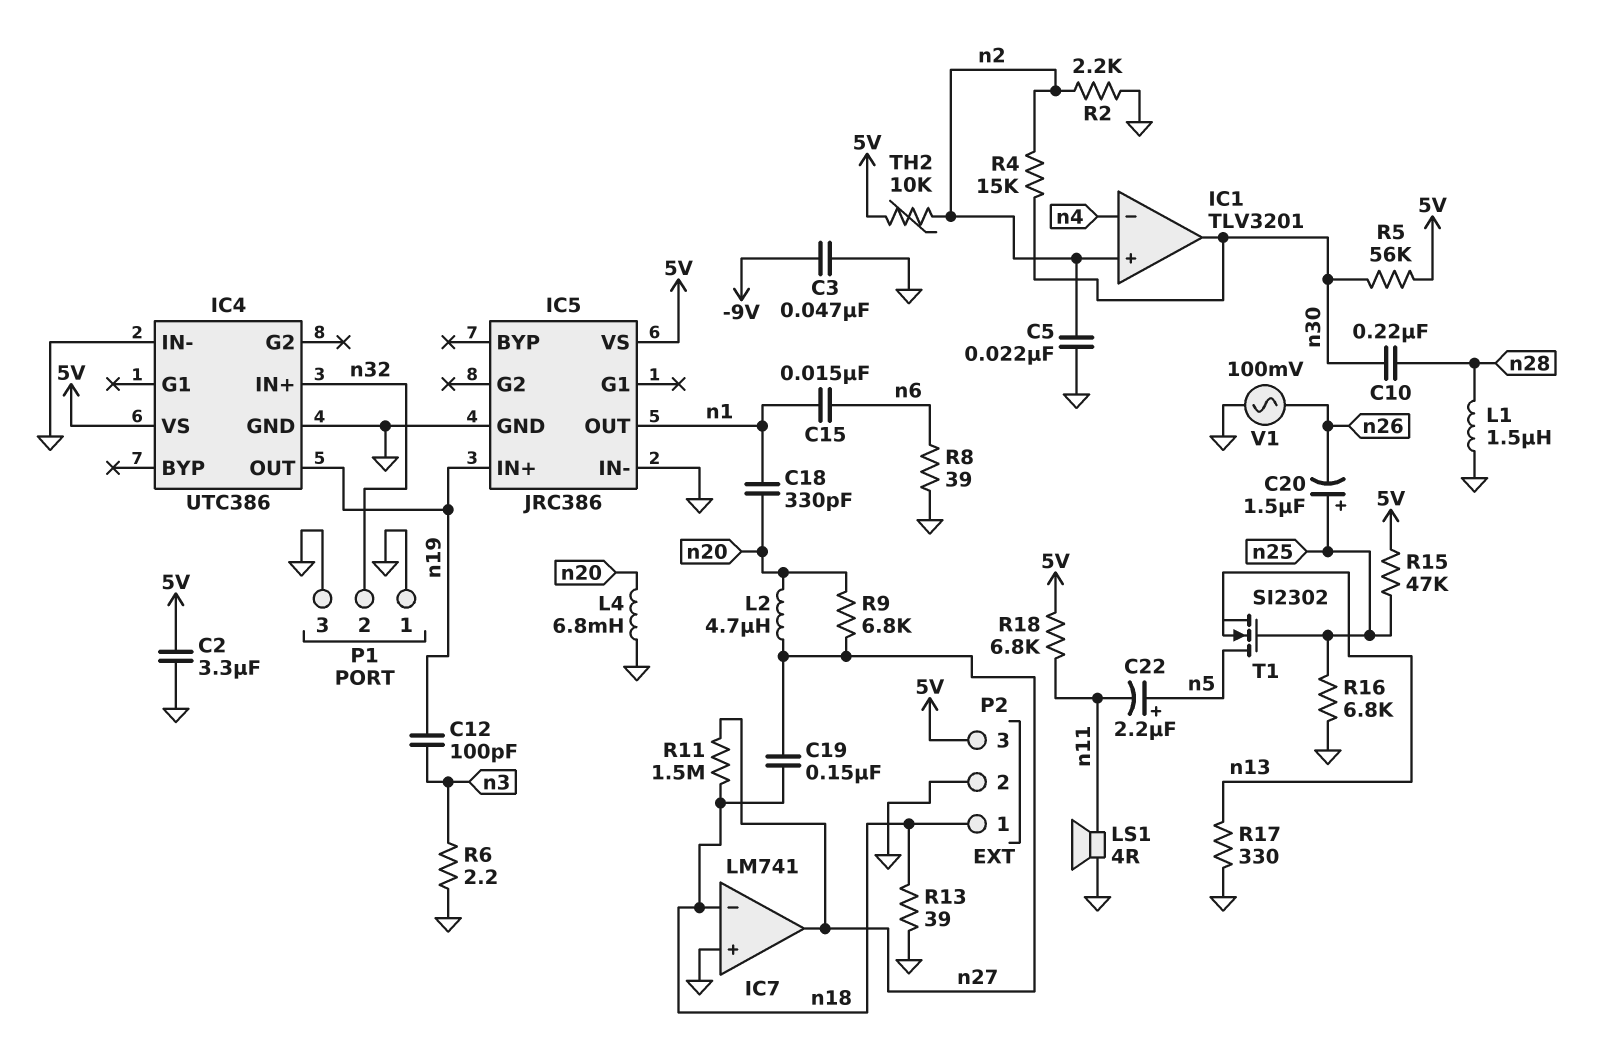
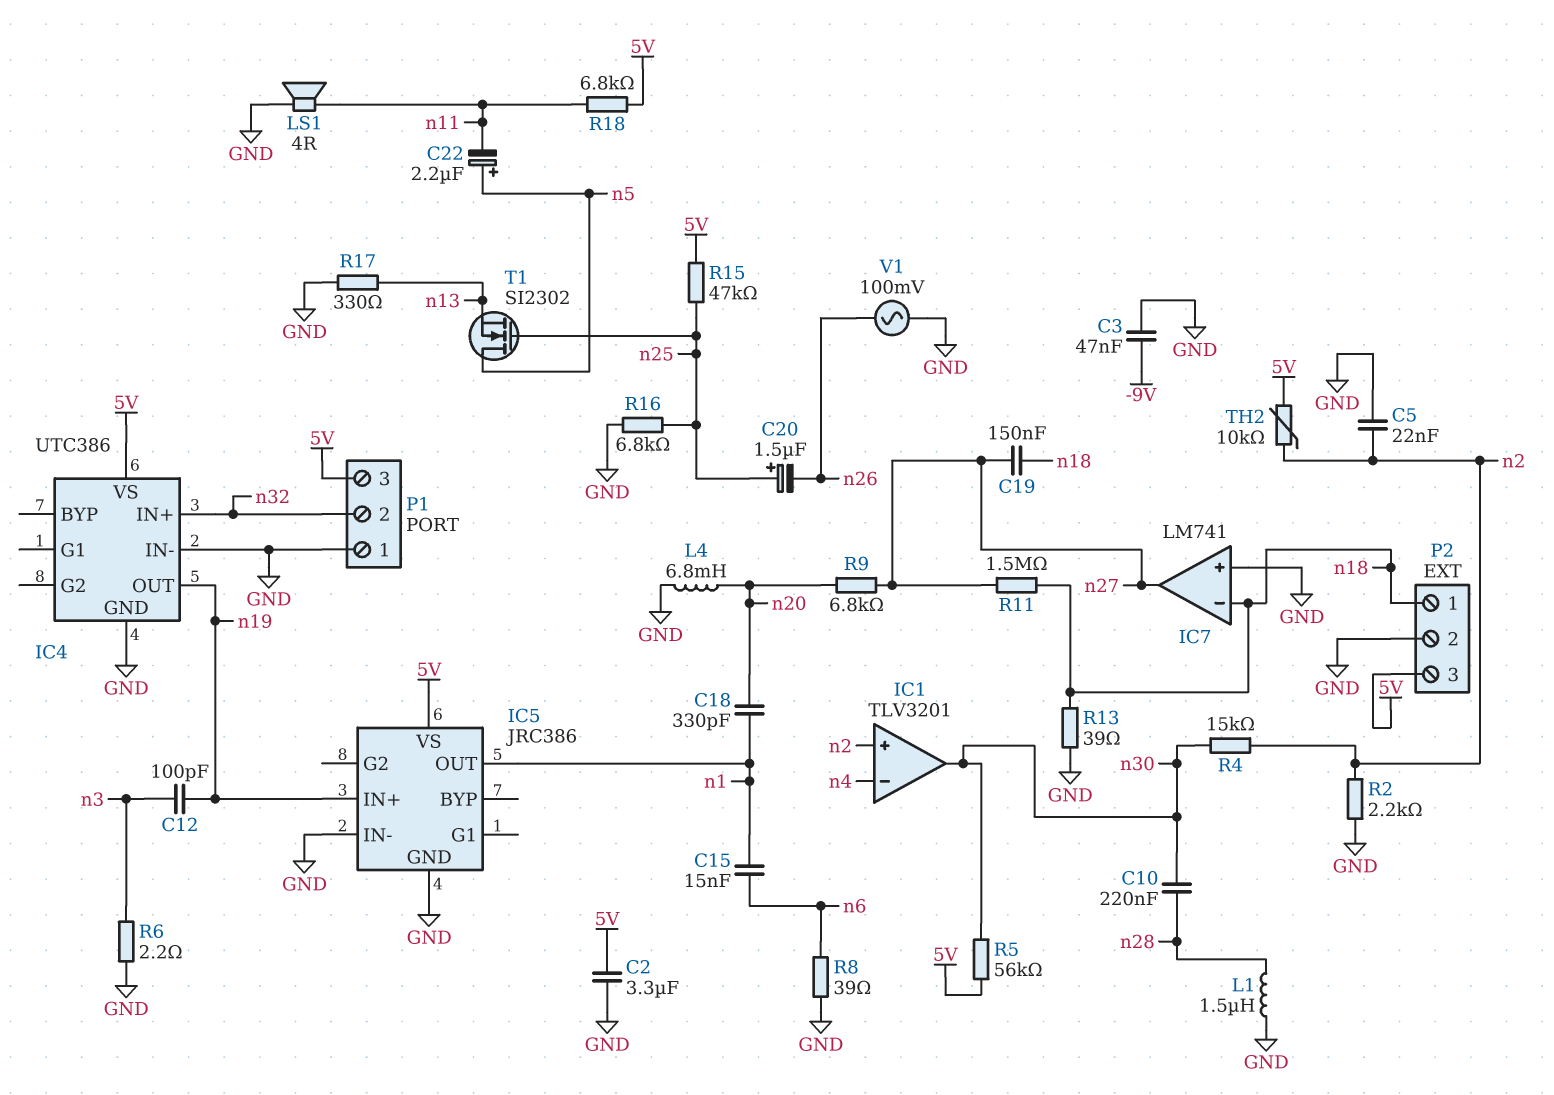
L2: 4.7uH (n20, n27) -> none
P1 pin 3: GND -> 5V

